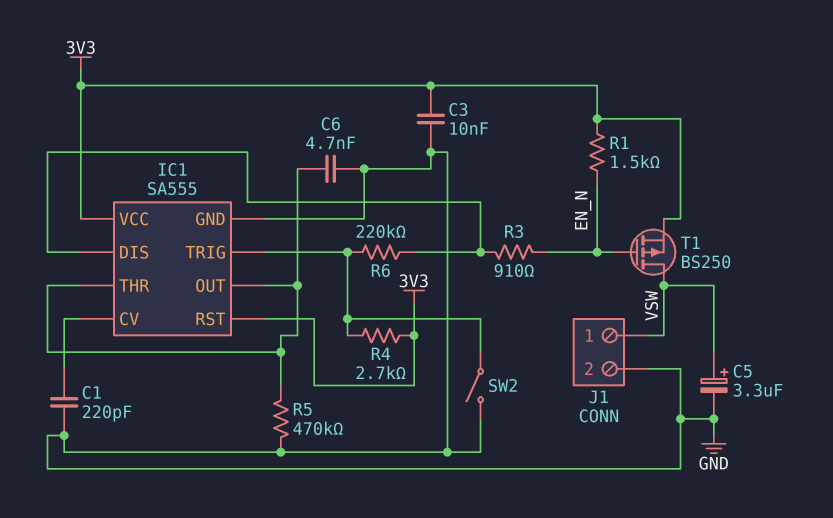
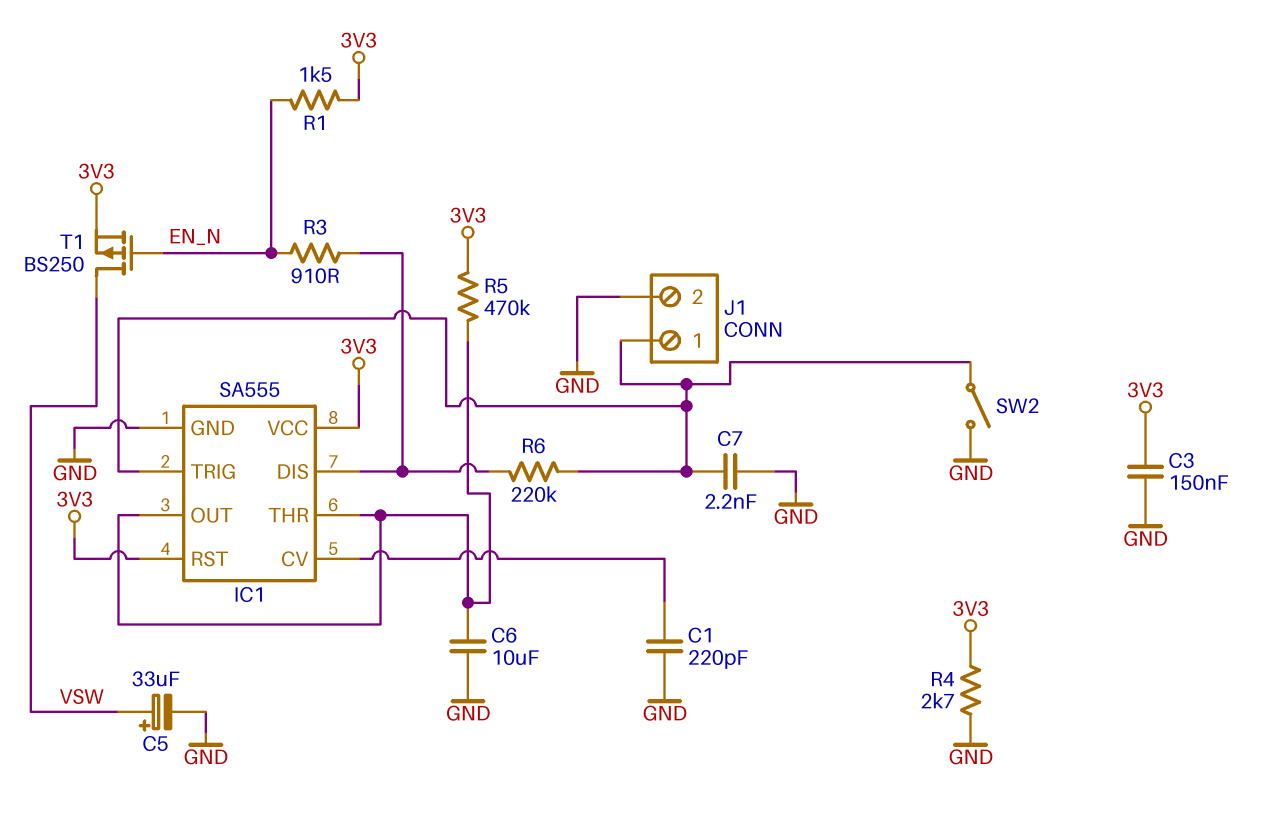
C3: 10nF (3V3, GND) -> 150nF (3V3, GND)
C5: 3.3uF (plus VSW, minus GND) -> 33uF (plus VSW, minus GND)
C6: 4.7nF (GND, IC1/OUT) -> 10uF (GND, IC1/OUT)
C7: none -> 2.2nF (GND, IC1/TRIG)
J1 pin 1: VSW -> IC1/TRIG
R4: 2.7k (3V3, IC1/TRIG) -> 2.7k (3V3, GND)
R5: 470k (GND, IC1/OUT) -> 470k (3V3, IC1/OUT)

